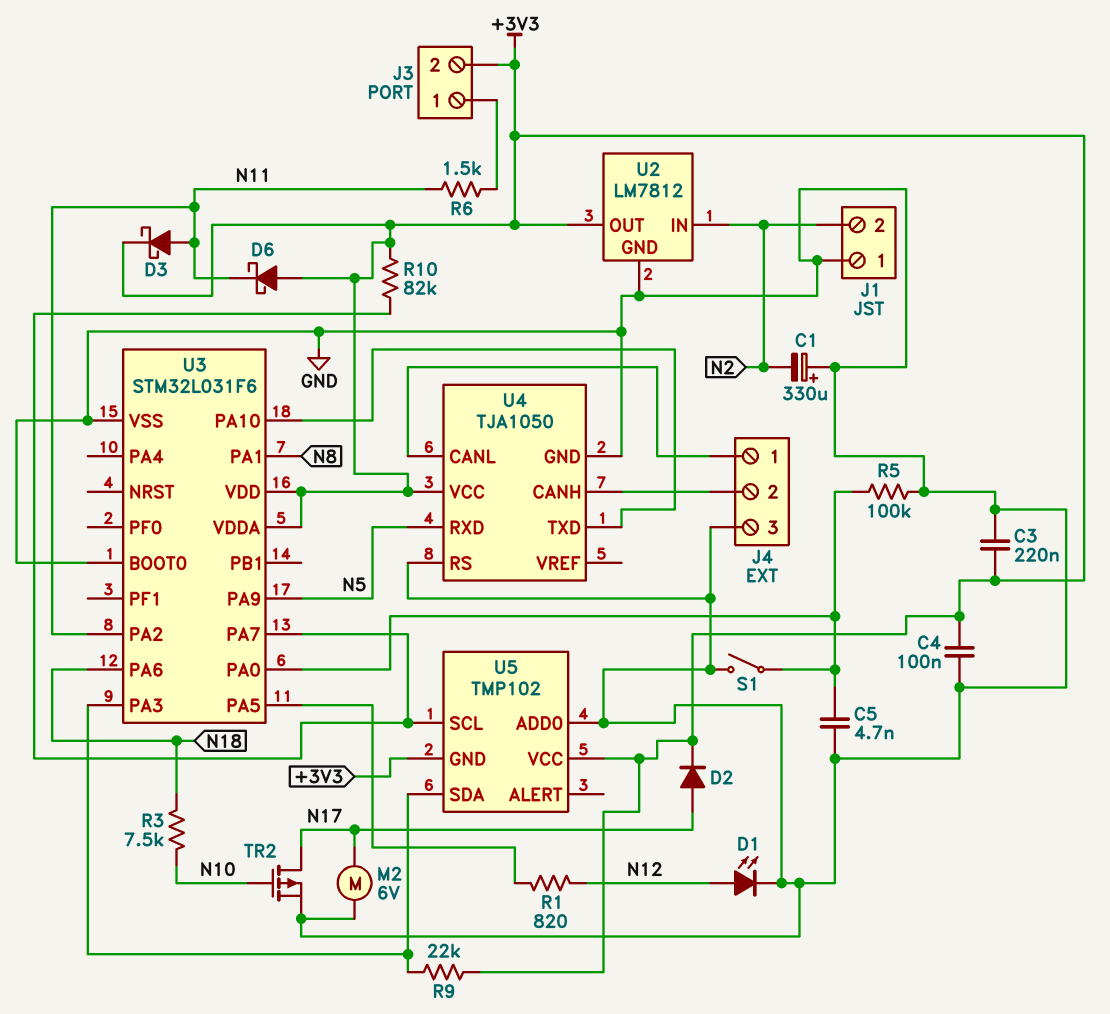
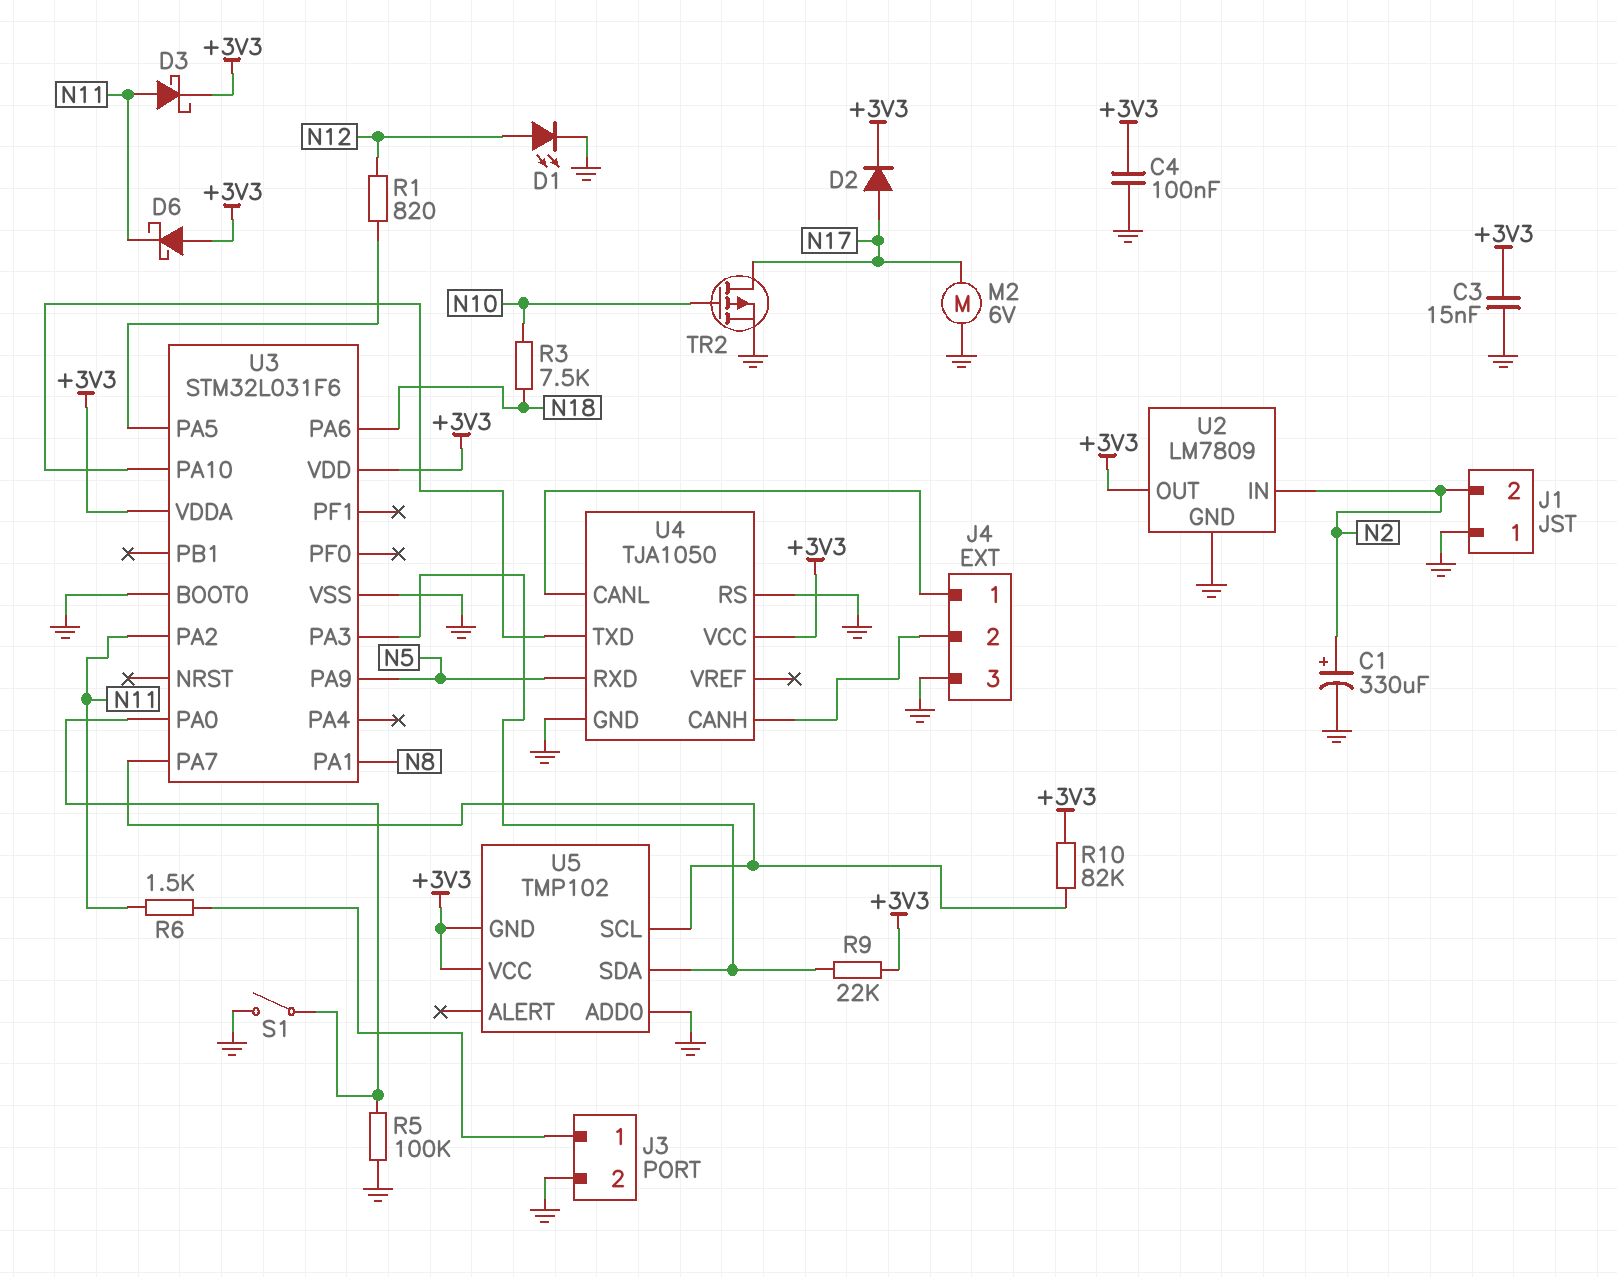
C1: 330uF (plus GND, minus N2) -> 330uF (plus N2, minus GND)
C3: 220nF (+3V3, GND) -> 15nF (+3V3, GND)
C5: 4.7nF (GND, U3/PA0) -> none
J3 pin 2: +3V3 -> GND
U2: LM7812 -> LM7809

